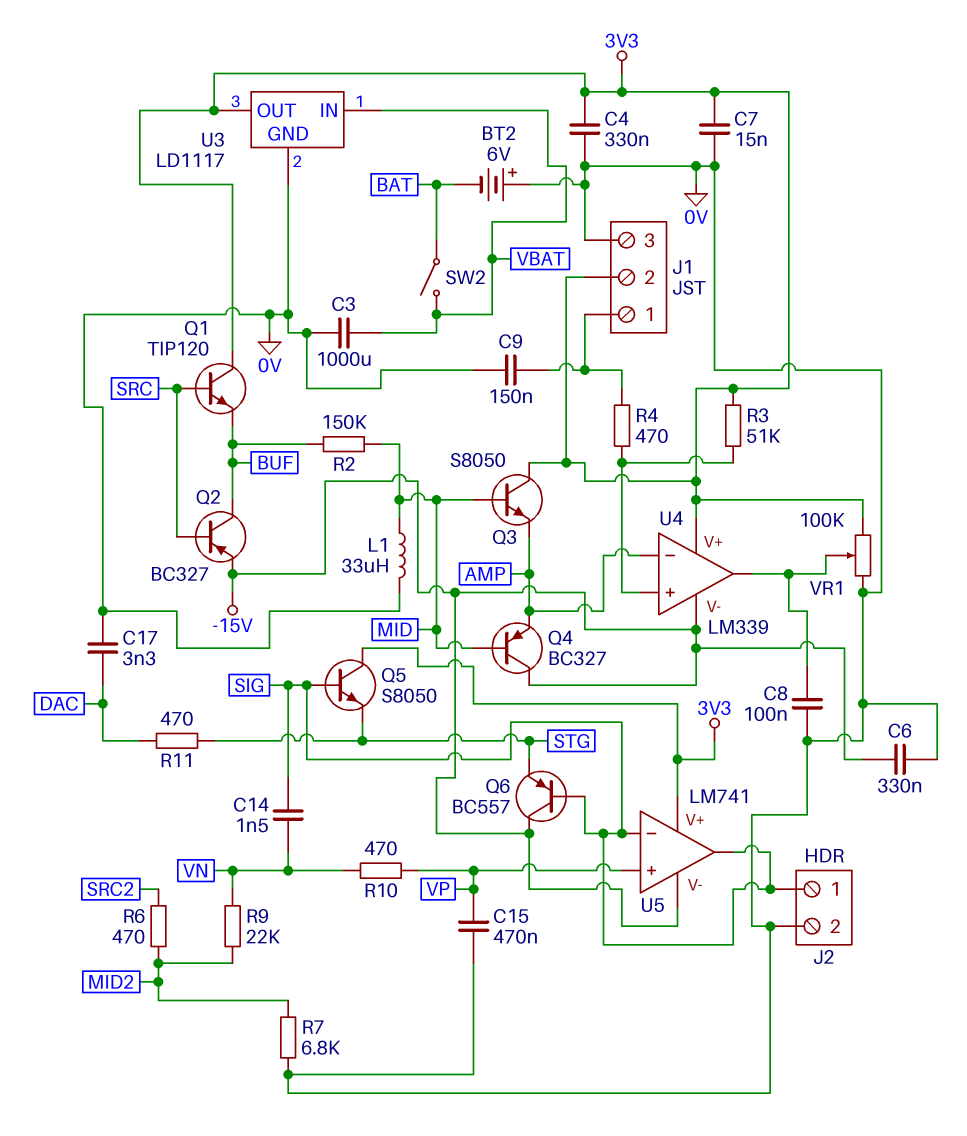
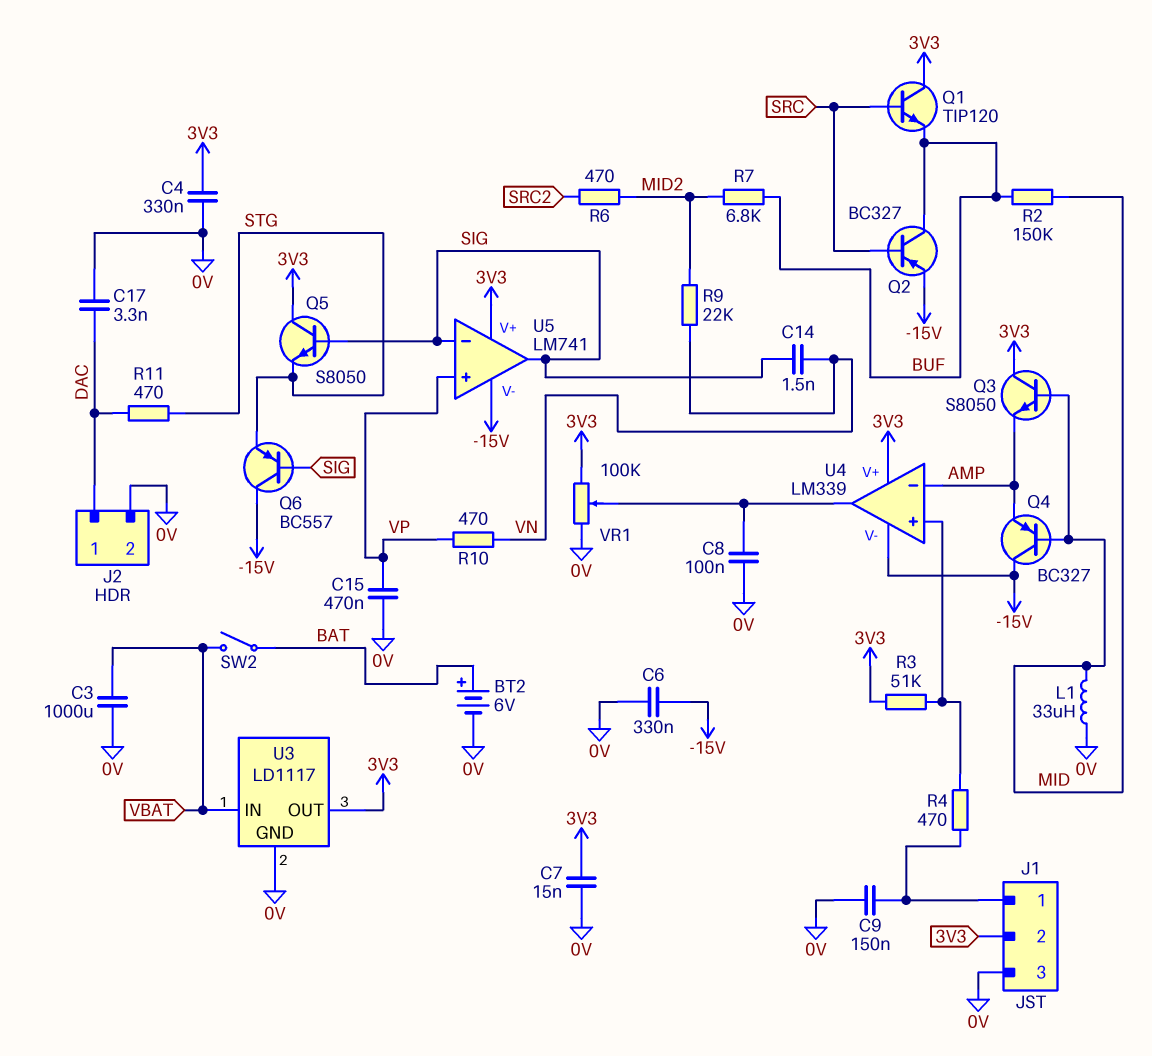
BT2: 6V (plus 0V, minus BAT) -> 6V (plus BAT, minus 0V)
J2 pin 1: SIG -> DAC
R7: 6.8k (0V, MID2) -> 6.8k (BUF, MID2)

